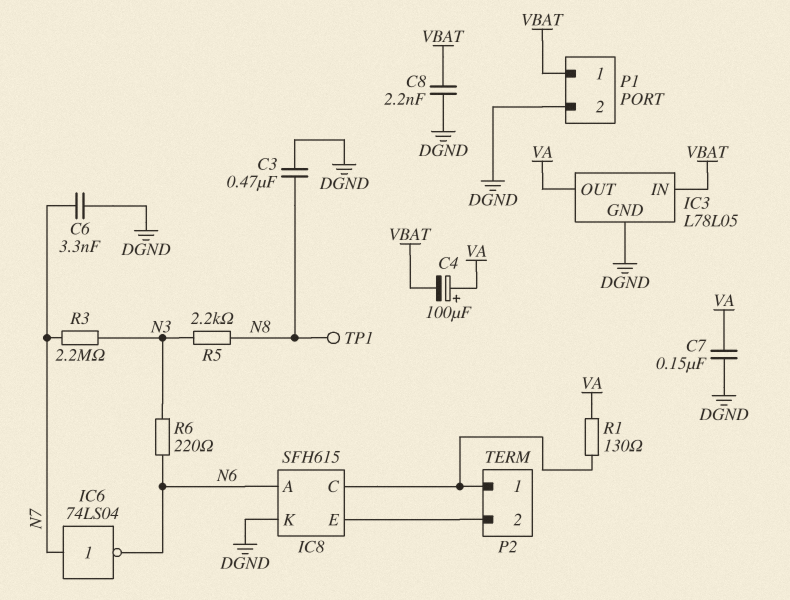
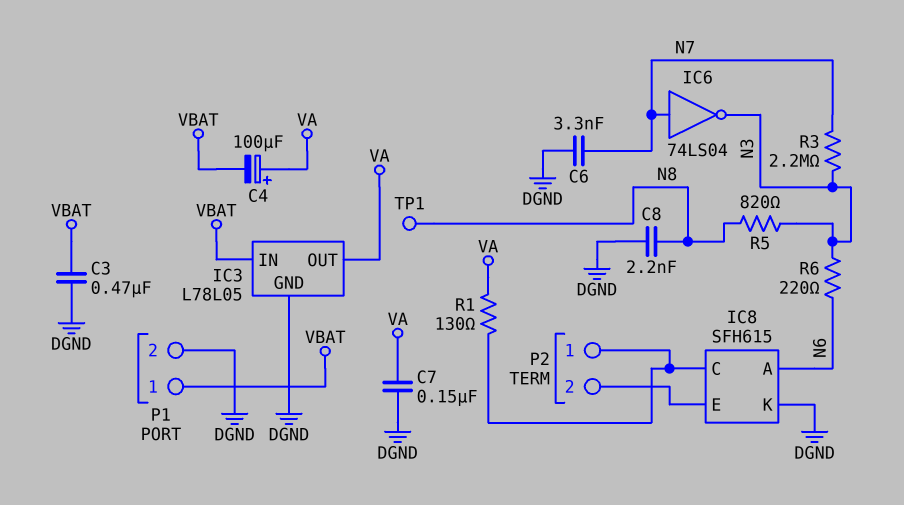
C3: 470nF (DGND, N8) -> 470nF (DGND, VBAT)
C8: 2.2nF (DGND, VBAT) -> 2.2nF (DGND, N8)
IC6: NOT 74LS04 (in N7, out N6) -> NOT 74LS04 (in N7, out N3)
R5: 2.2k (N3, N8) -> 820 (N3, N8)

